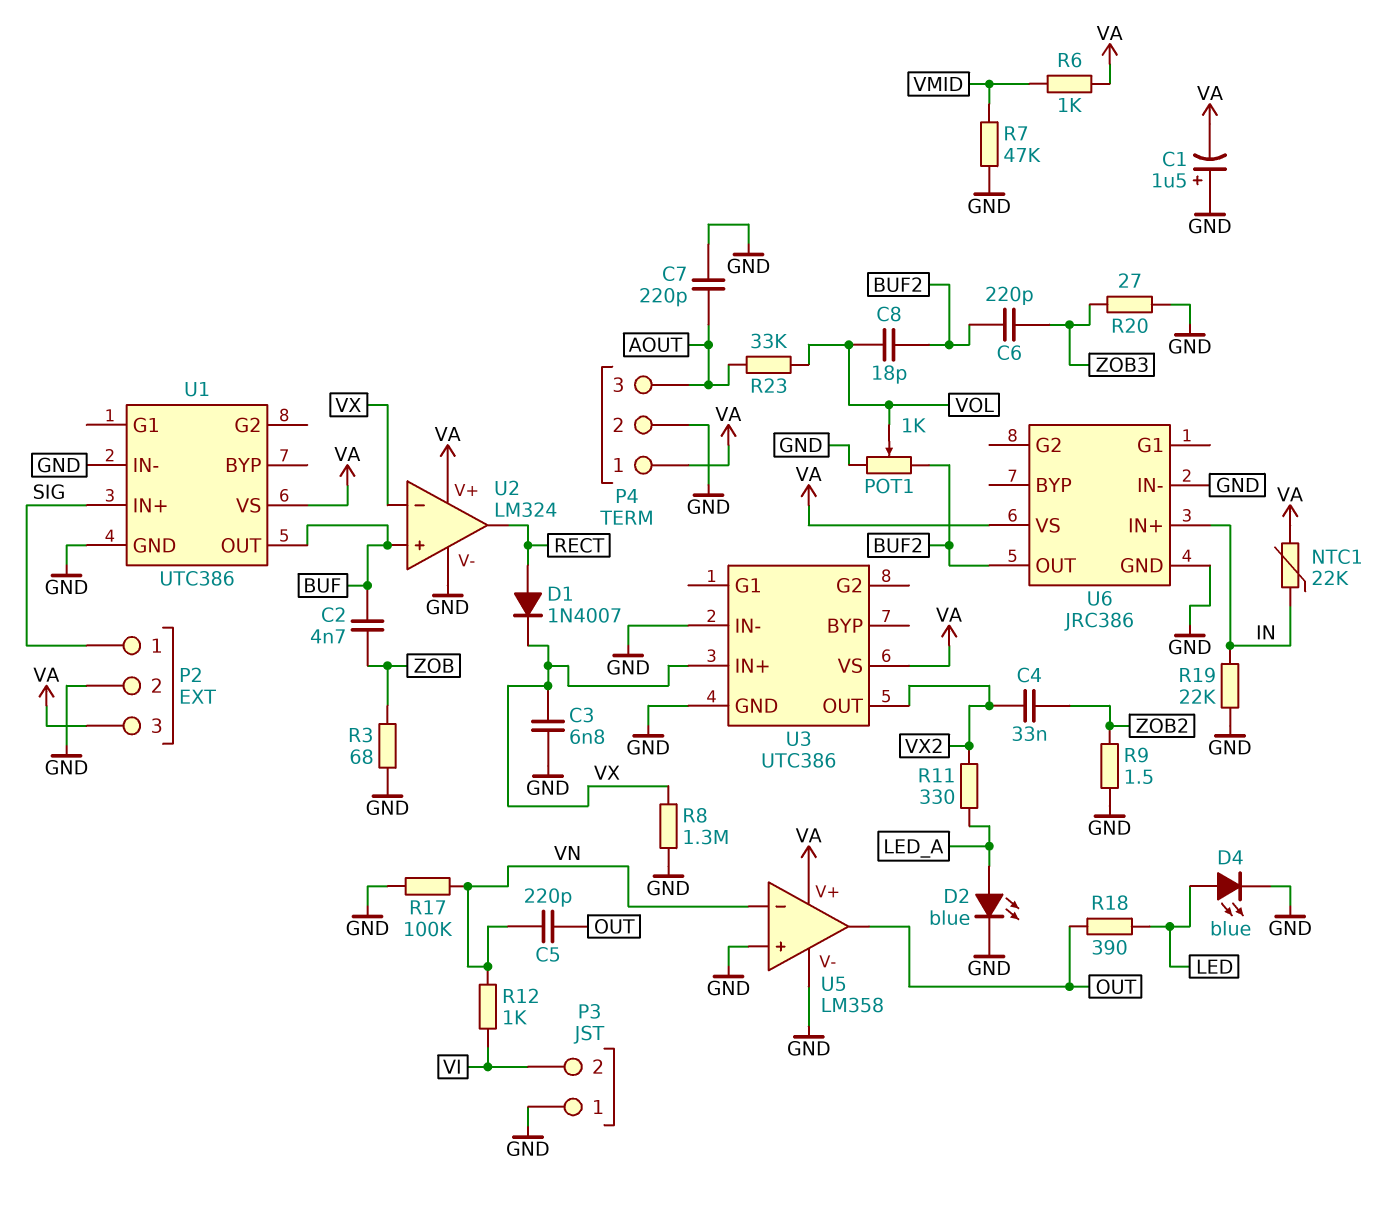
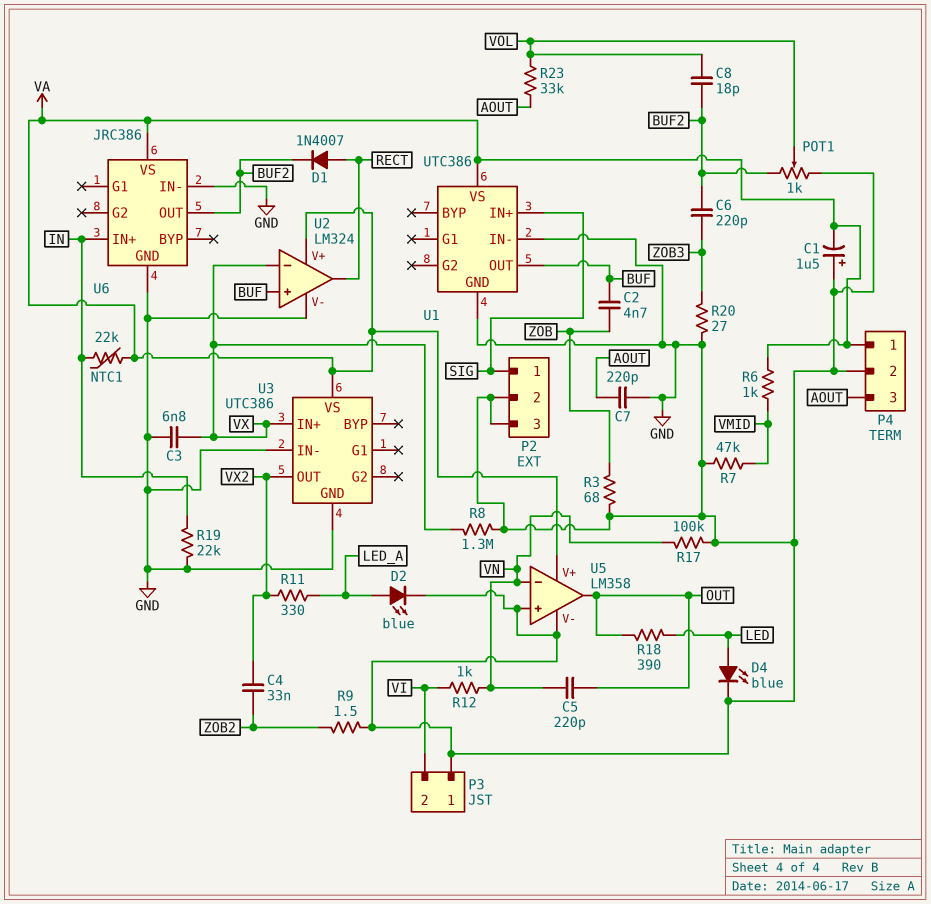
D1: diode 1N4007 (A RECT, K VX) -> diode 1N4007 (A RECT, K BUF2)
P2 pin 3: VA -> GND

